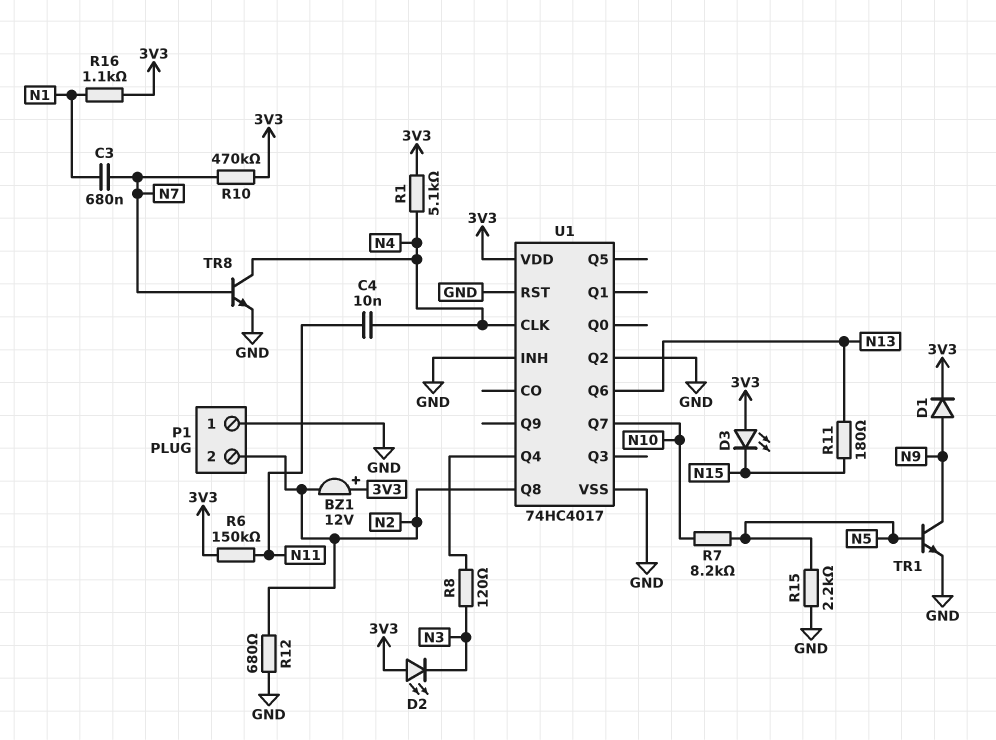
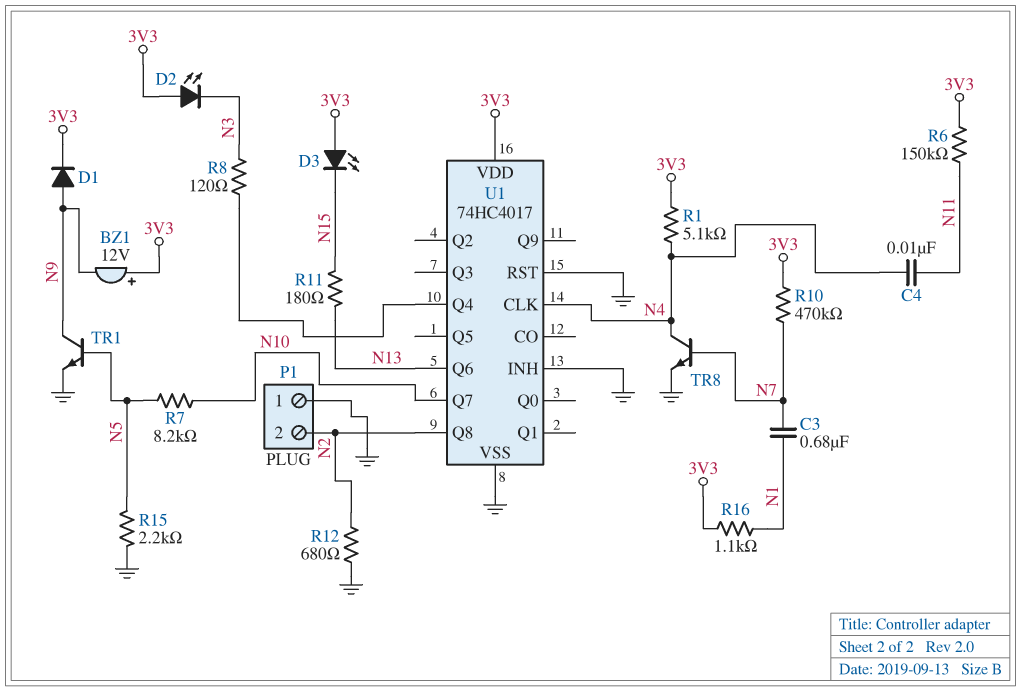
BZ1: buzzer 12V (plus 3V3, minus N2) -> buzzer 12V (plus 3V3, minus N9)
U1 pin Q2: GND -> none

